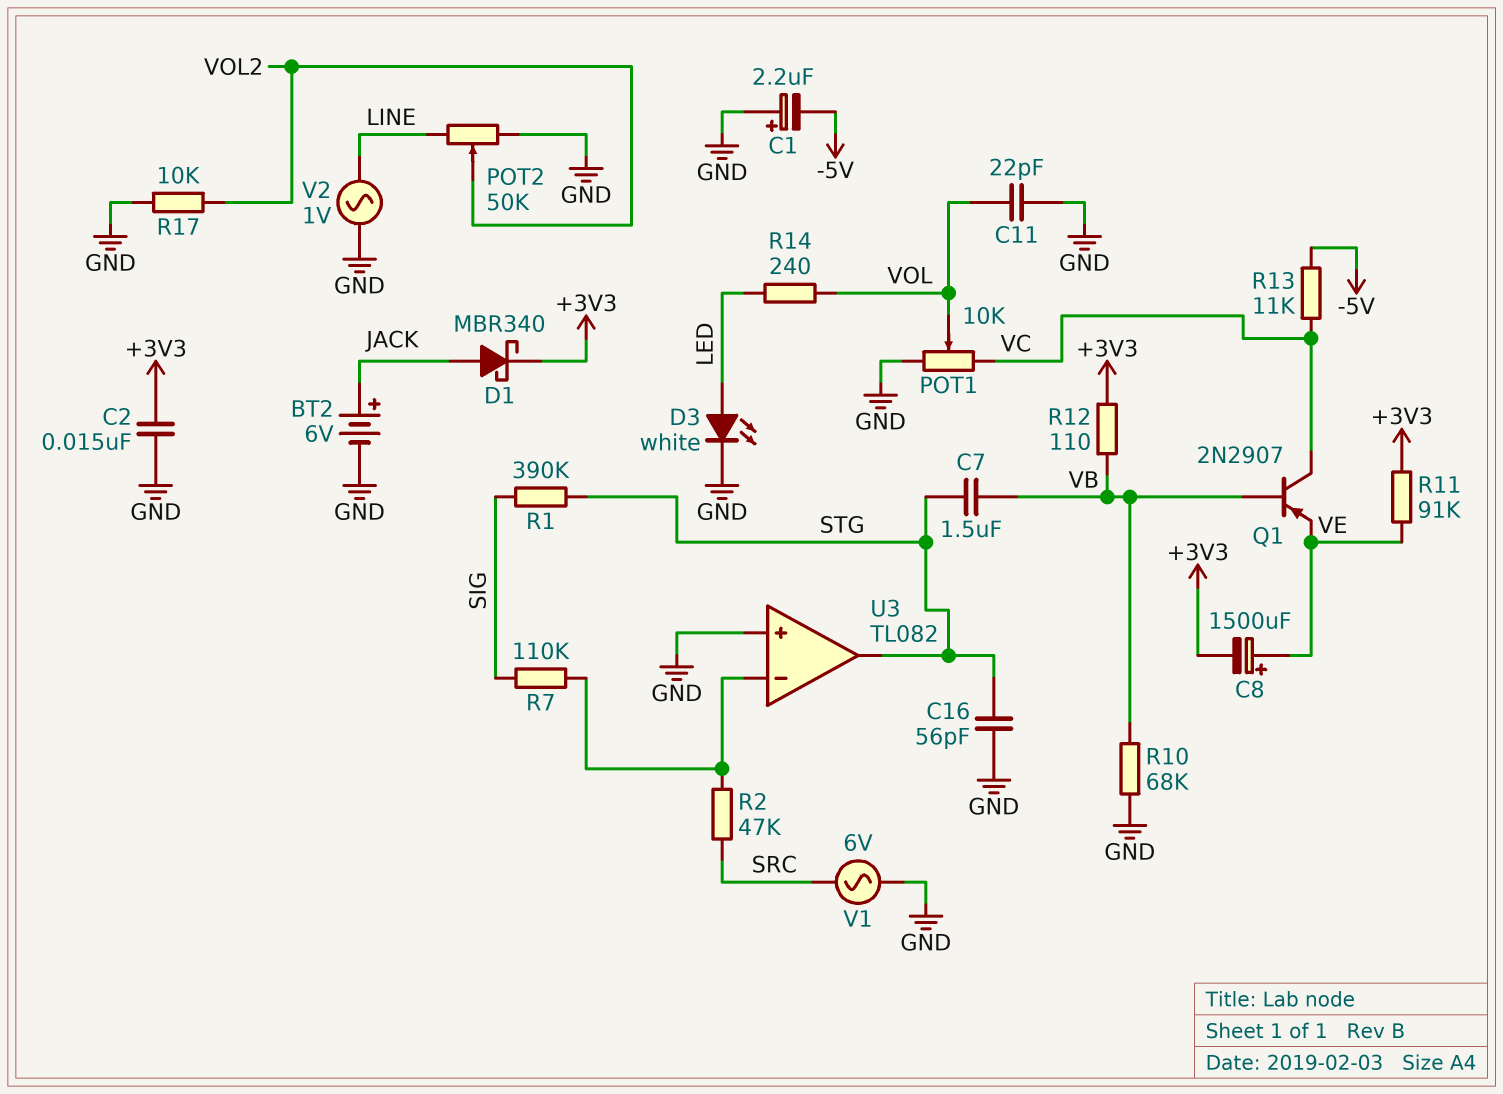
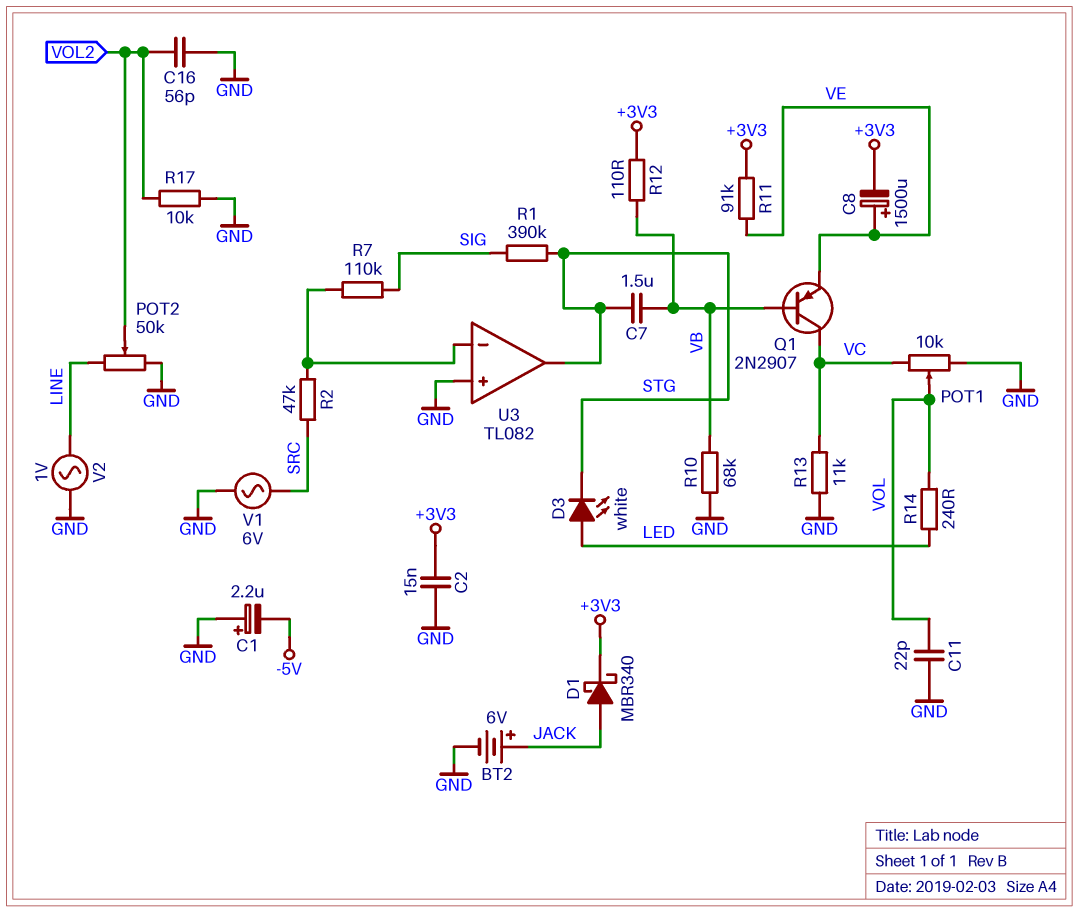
C16: 56pF (GND, STG) -> 56pF (GND, VOL2)
D3: LED white (A LED, K GND) -> LED white (A LED, K STG)
R13: 11k (-5V, VC) -> 11k (GND, VC)

